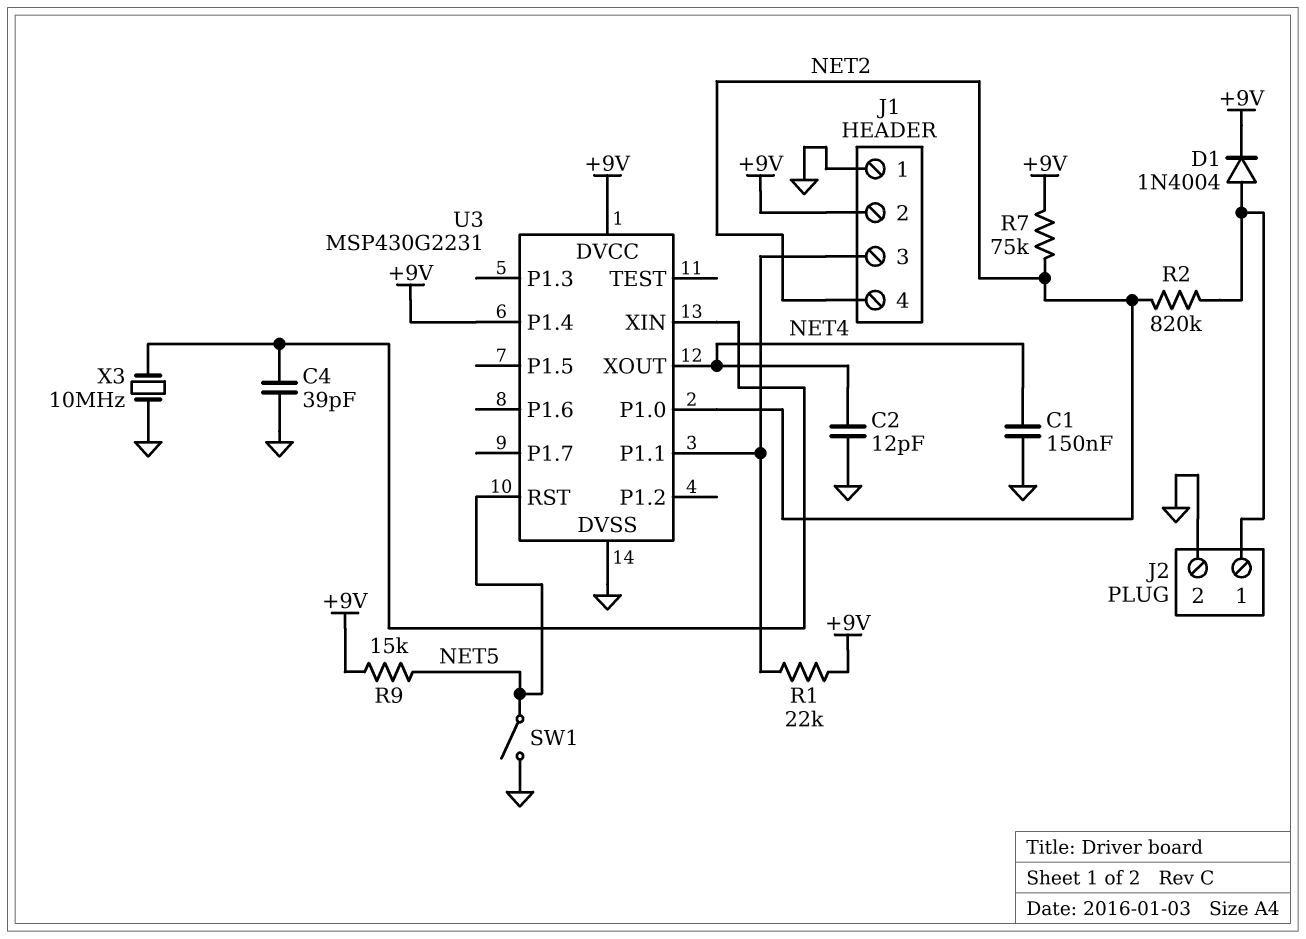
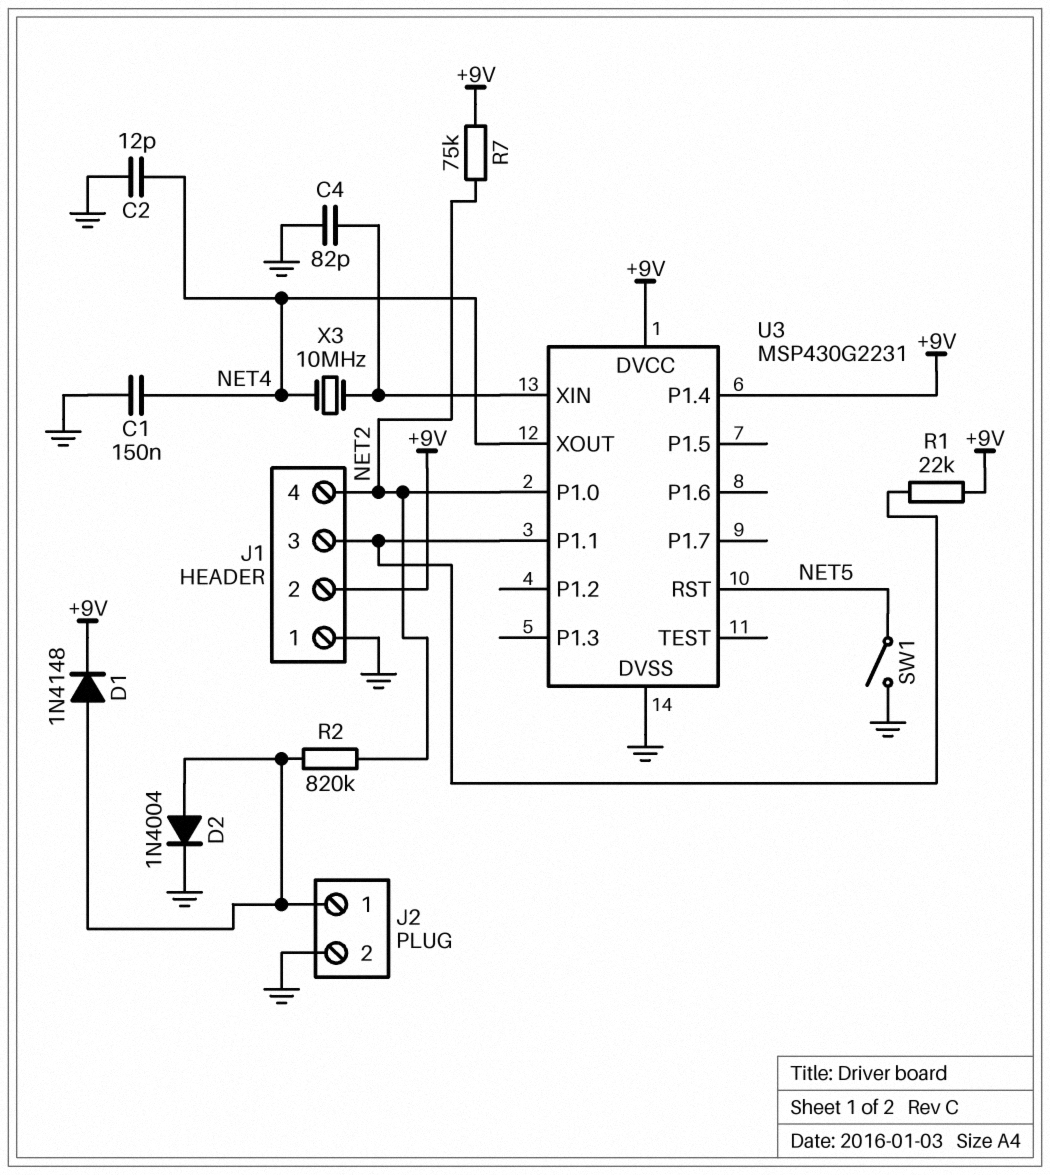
C4: 39pF (GND, U3/XIN) -> 82pF (GND, U3/XIN)
D1: diode 1N4004 (A J2/1, K +9V) -> diode 1N4148 (A J2/1, K +9V)
D2: none -> diode 1N4004 (A J2/1, K GND)
R9: 15k (+9V, NET5) -> none
X3: 10MHz (GND, U3/XIN) -> 10MHz (NET4, U3/XIN)

